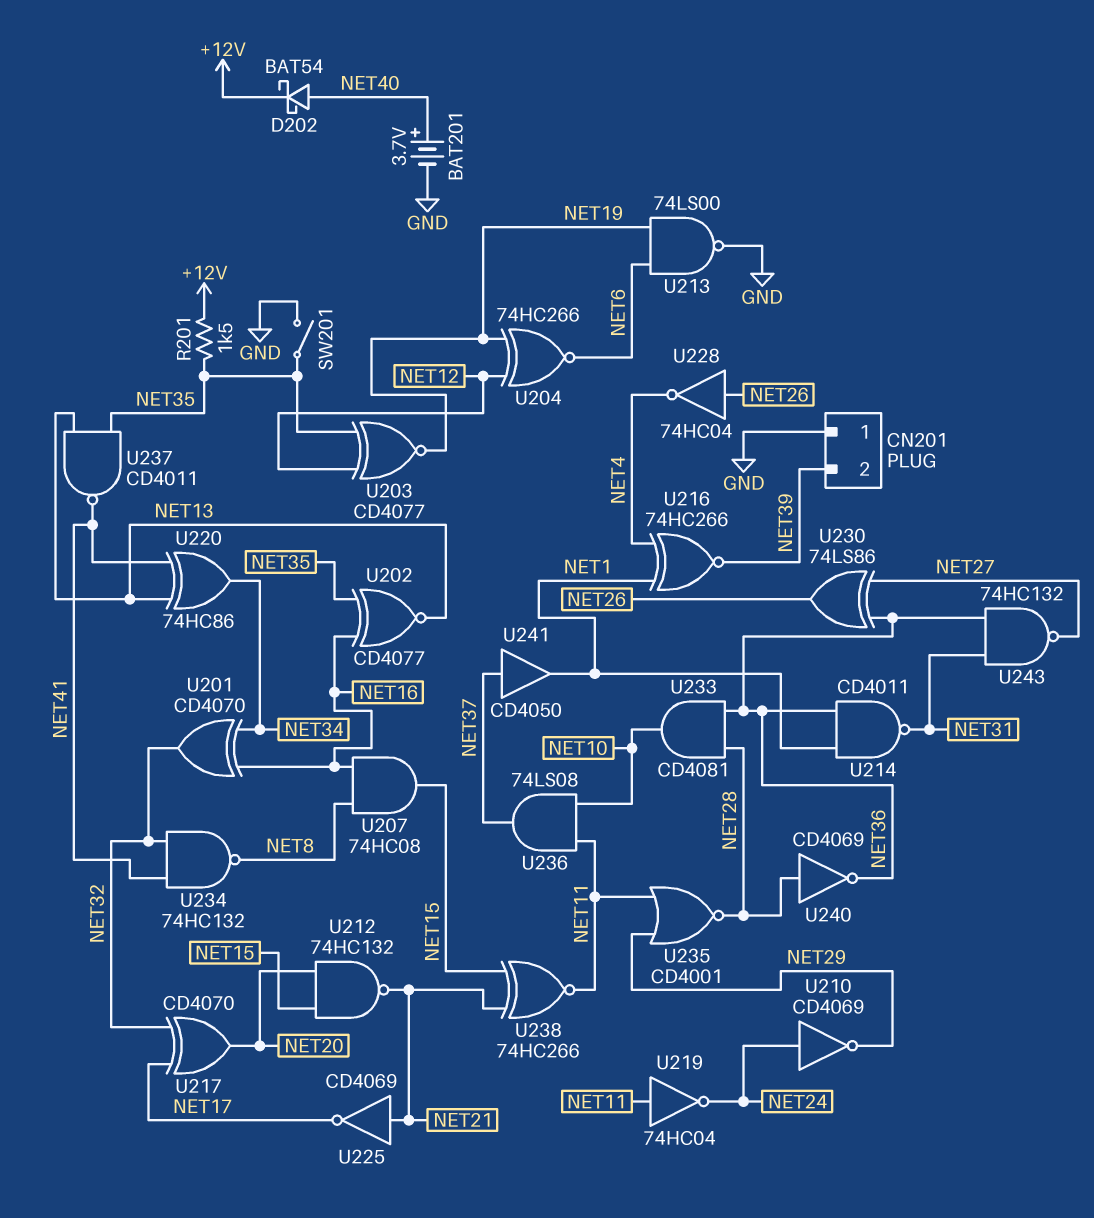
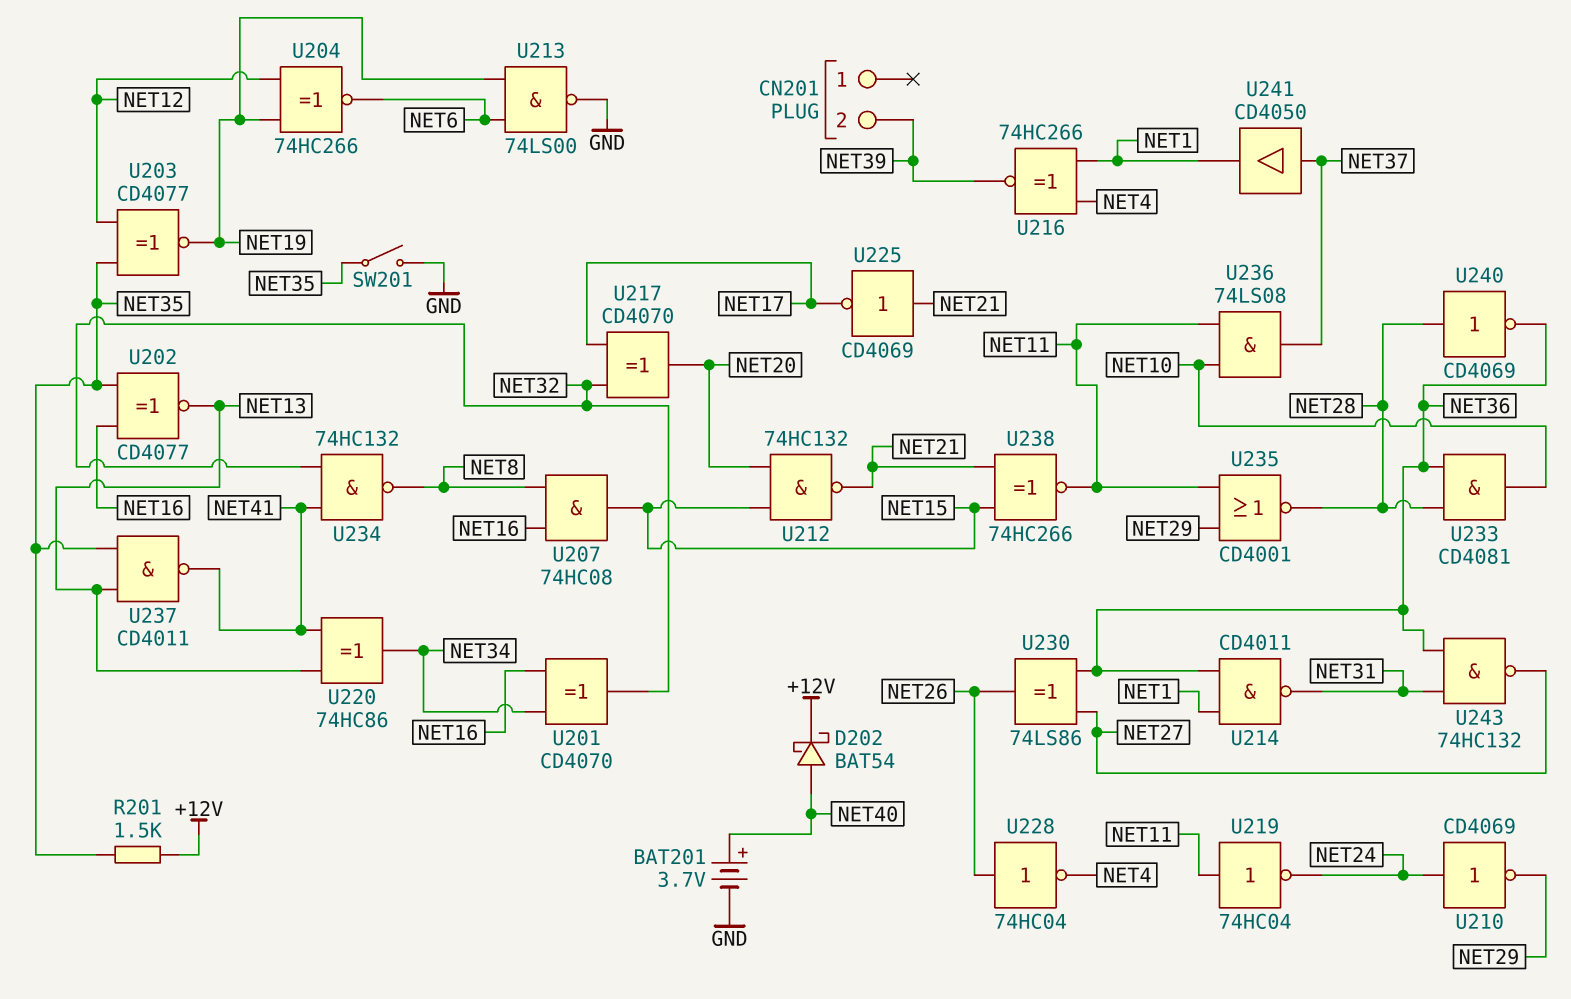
CN201 pin 1: GND -> none

